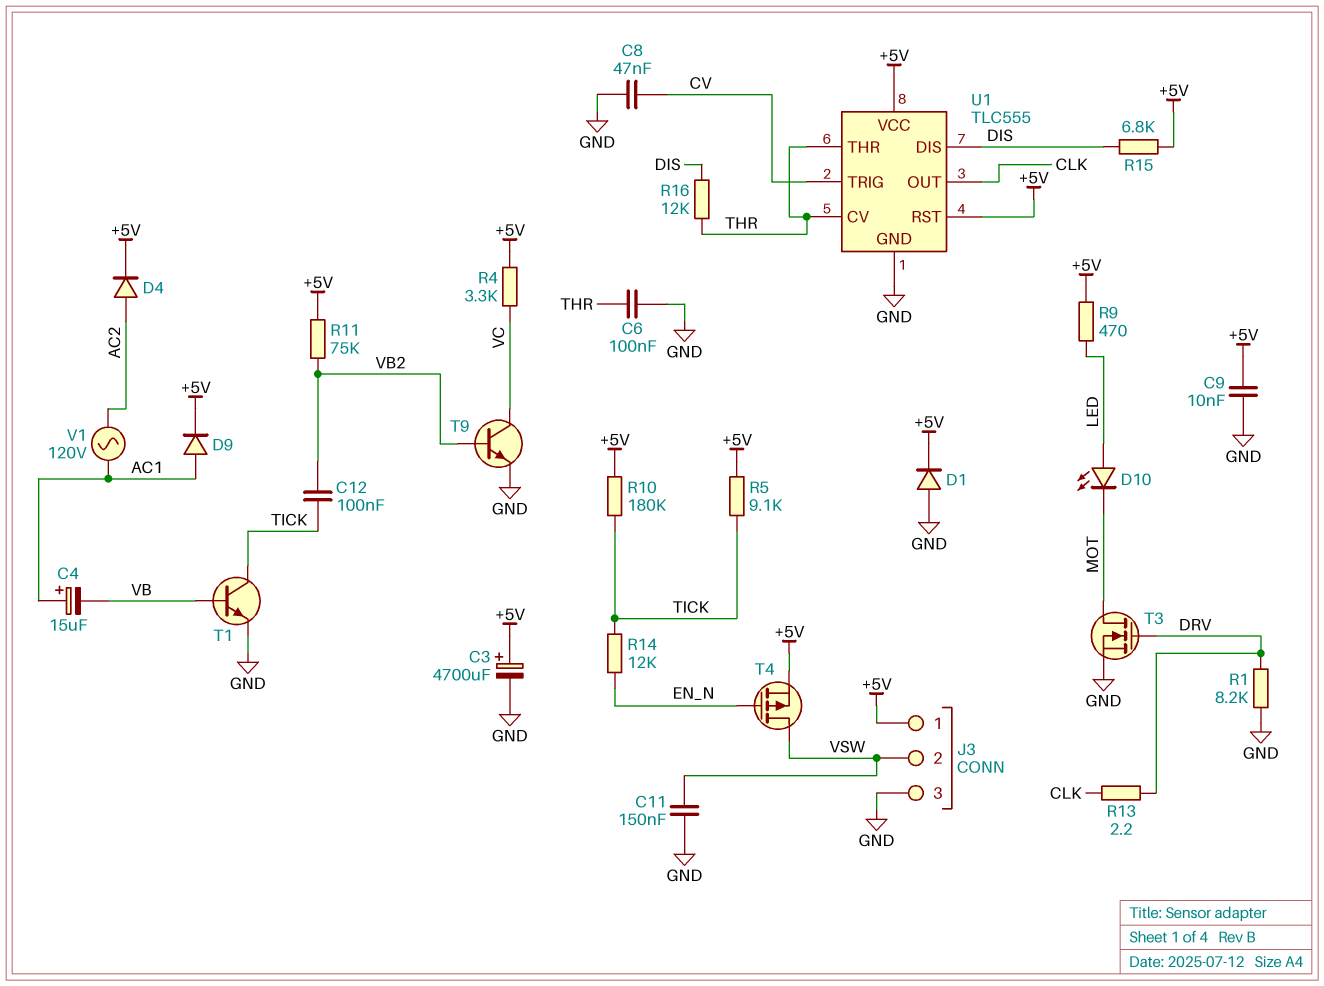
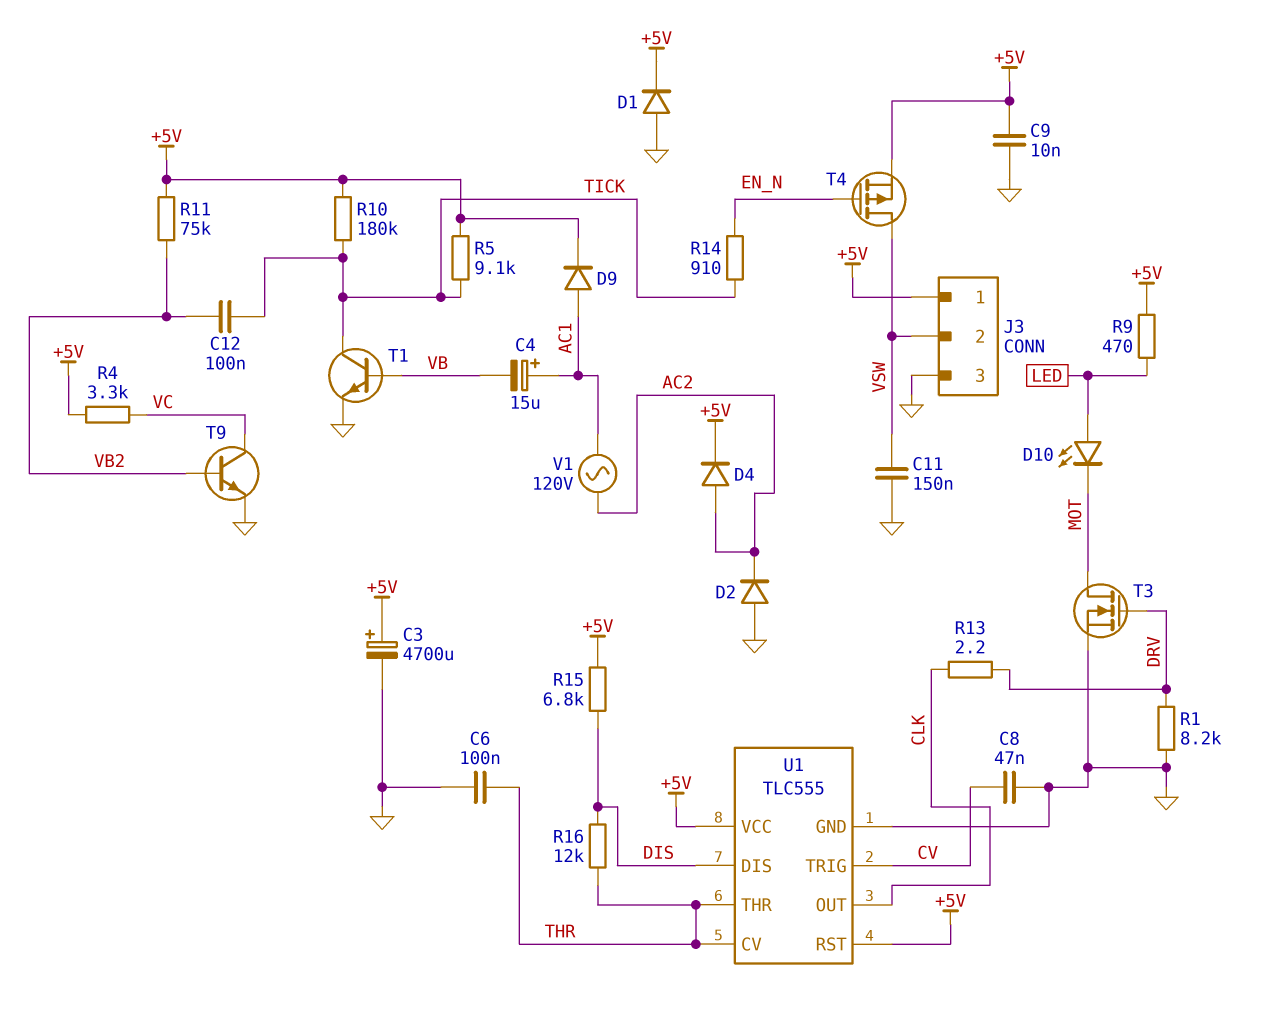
D2: none -> diode (A GND, K AC2)
R14: 12k (EN_N, TICK) -> 910 (EN_N, TICK)

